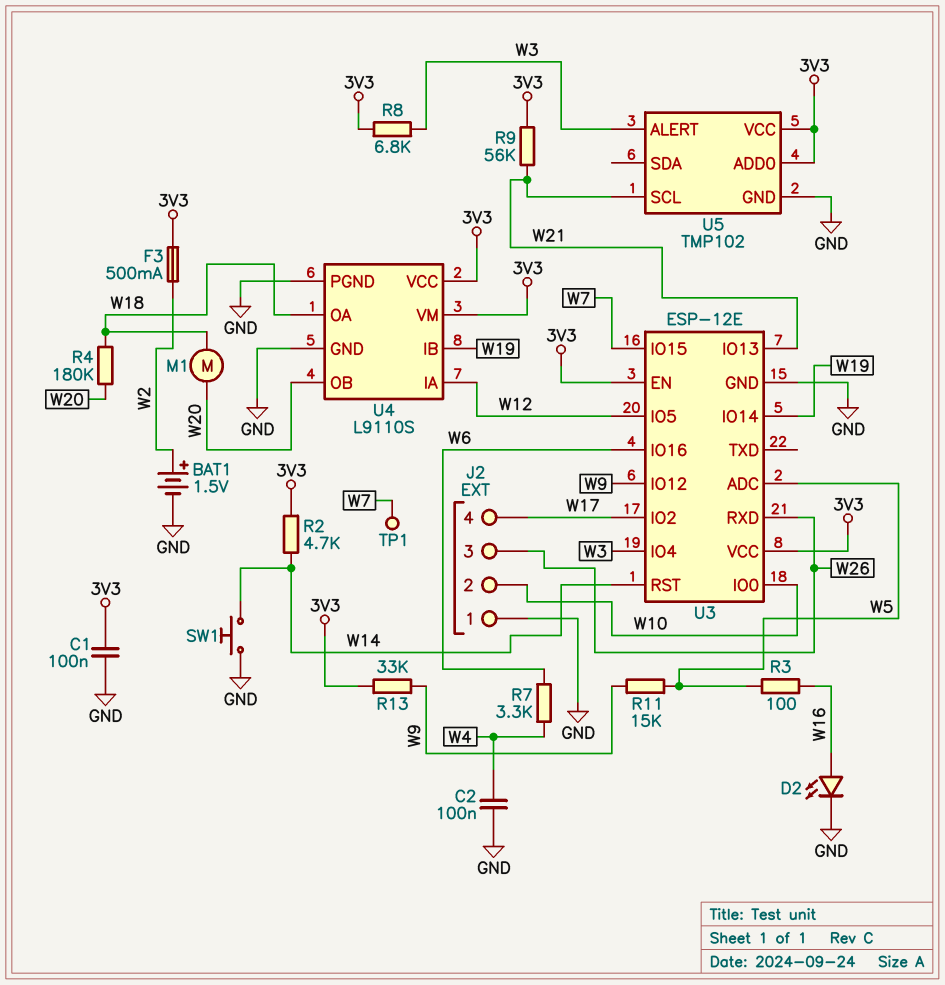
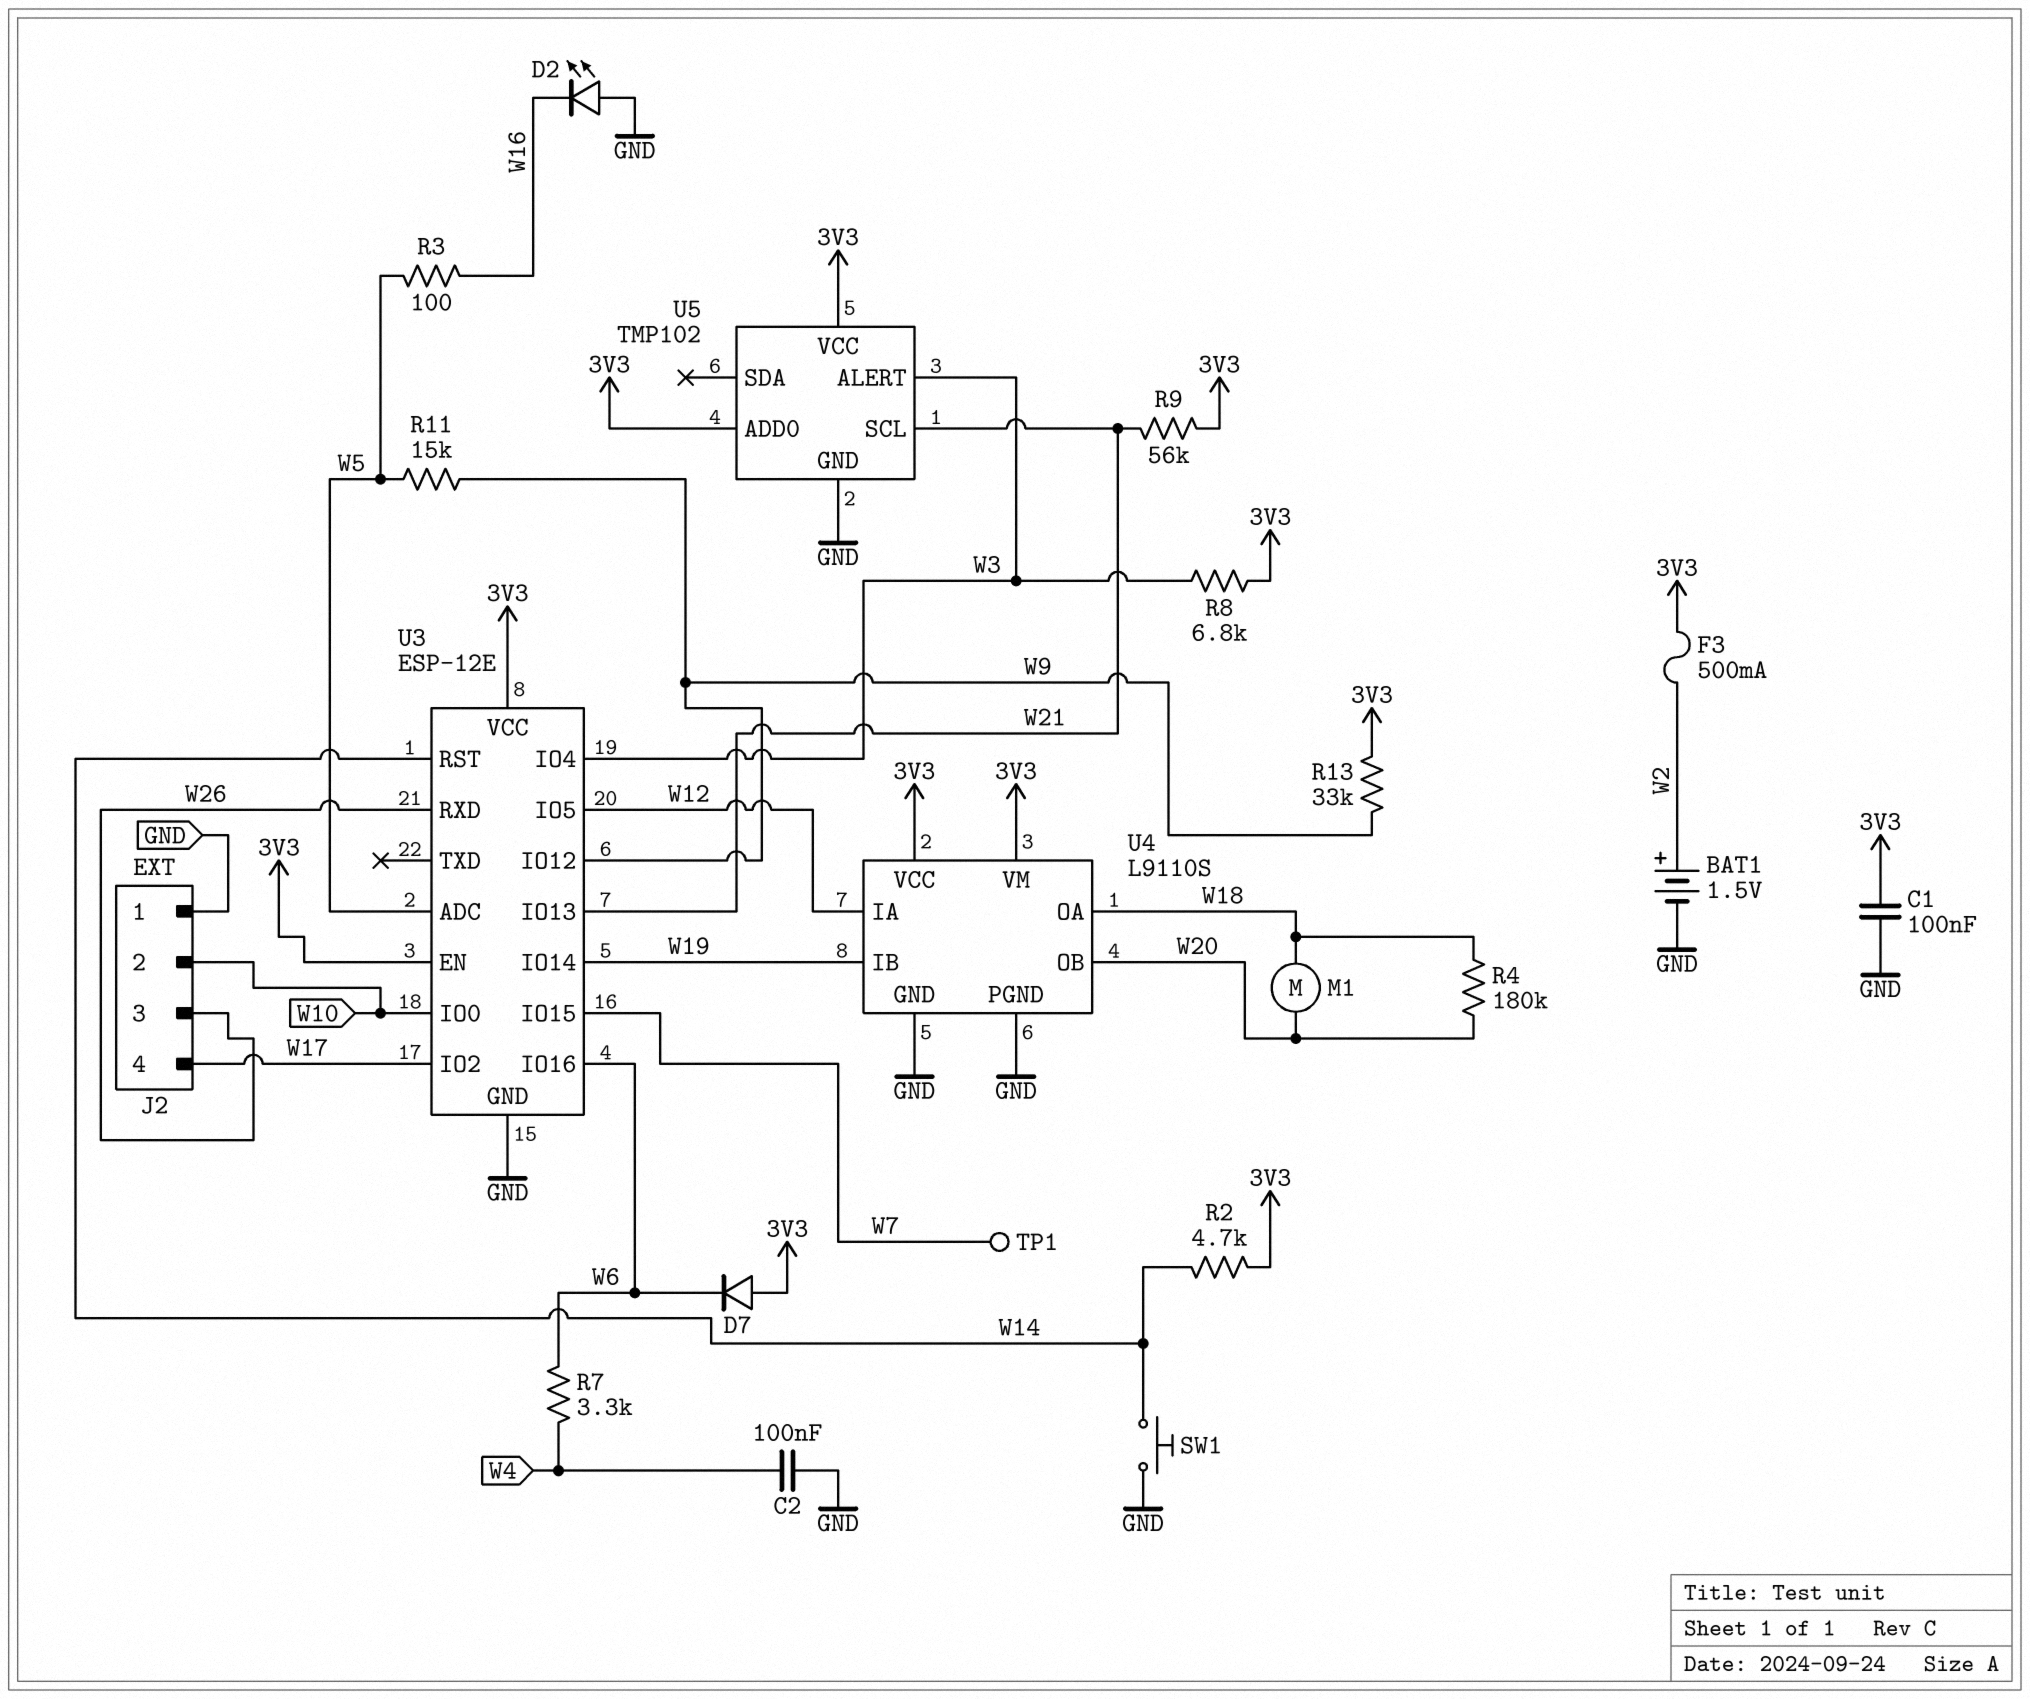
D2: LED (A W16, K GND) -> LED (A GND, K W16)
D7: none -> diode (A 3V3, K W6)

